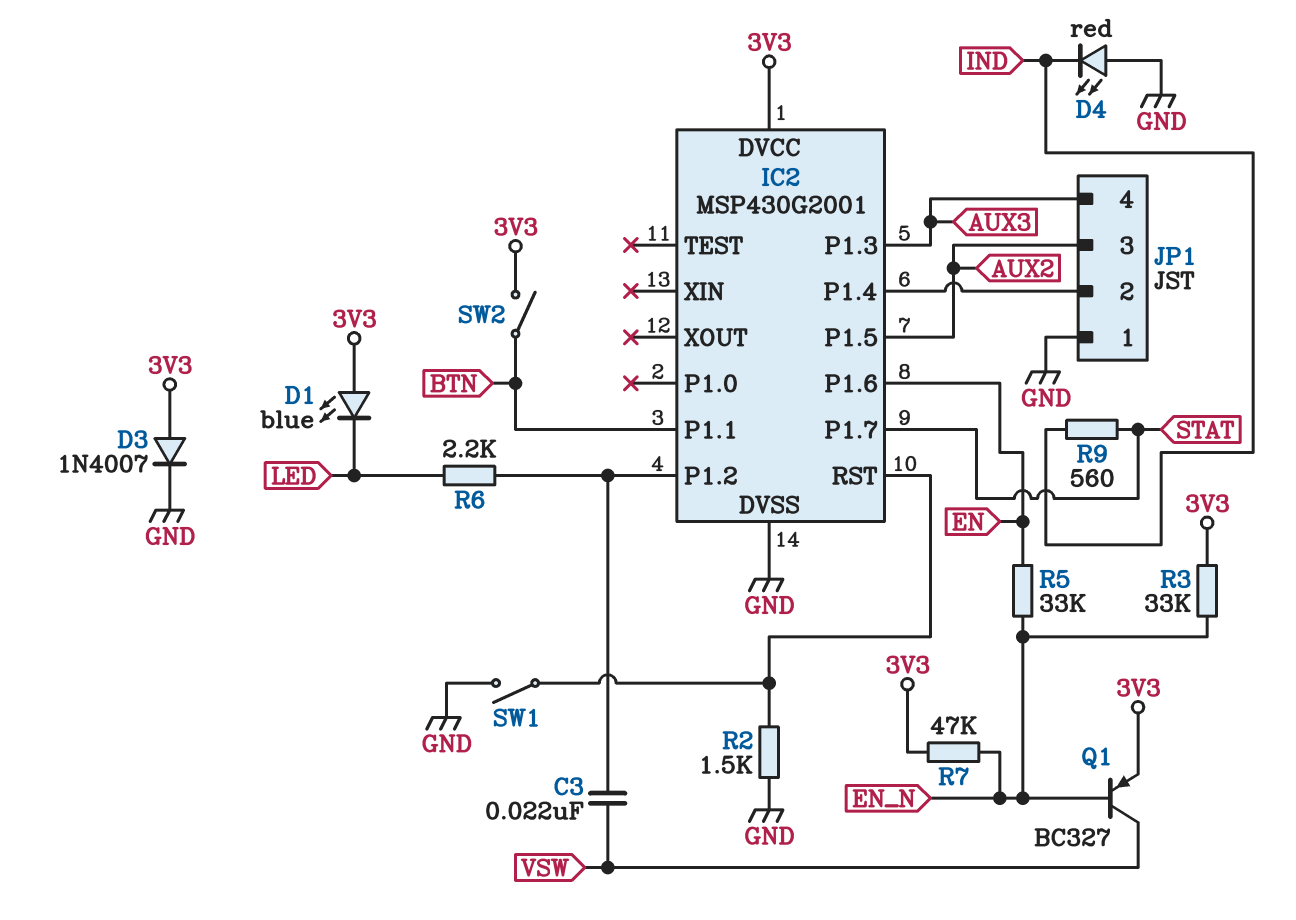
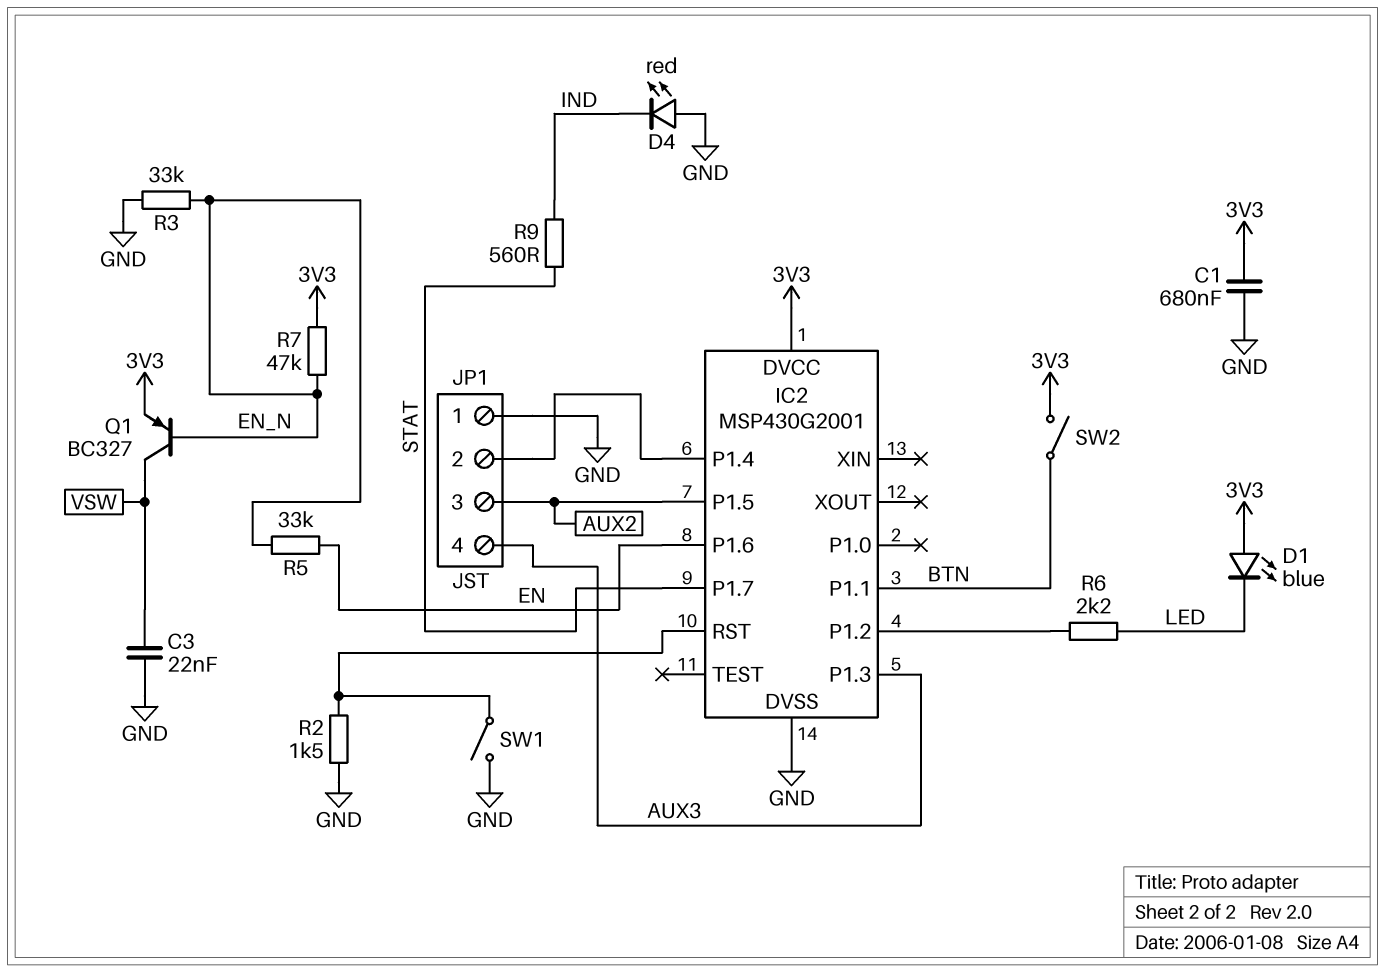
C1: none -> 680nF (3V3, GND)
C3: 22nF (IC2/P1.2, VSW) -> 22nF (GND, VSW)
D3: diode 1N4007 (A 3V3, K GND) -> none
R3: 33k (3V3, EN_N) -> 33k (EN_N, GND)

